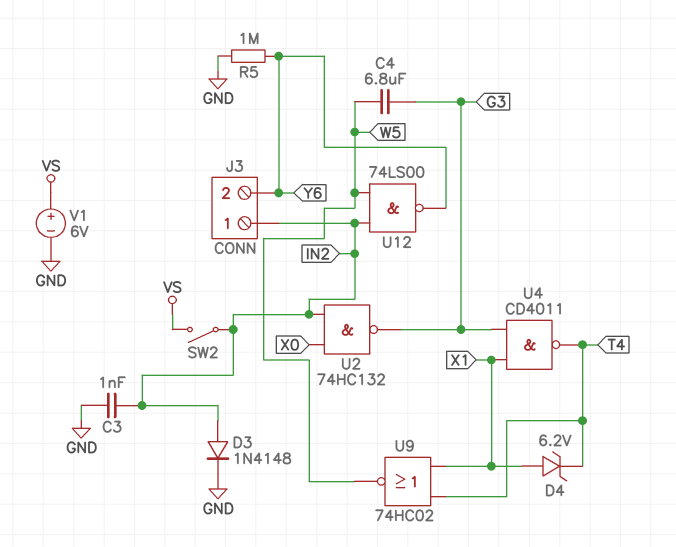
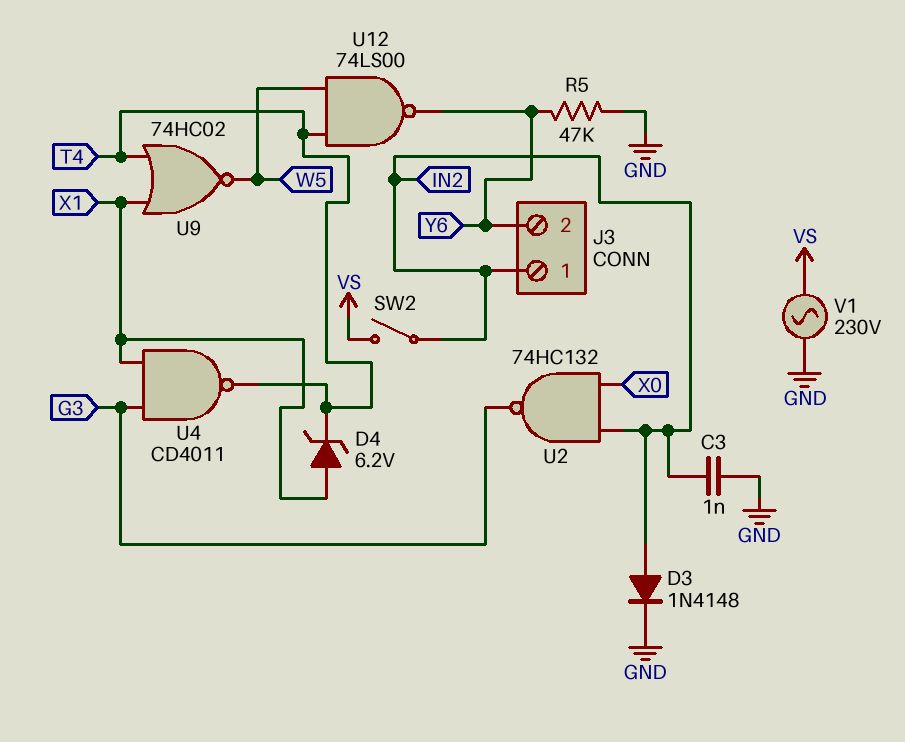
C4: 6.8uF (G3, W5) -> none
R5: 1M (GND, Y6) -> 47k (GND, Y6)
U12: NAND 74LS00 (in IN2, in W5, out Y6) -> NAND 74LS00 (in T4, in W5, out Y6)
V1: 6V (plus VS, minus GND) -> AC 230V (GND, VS)

